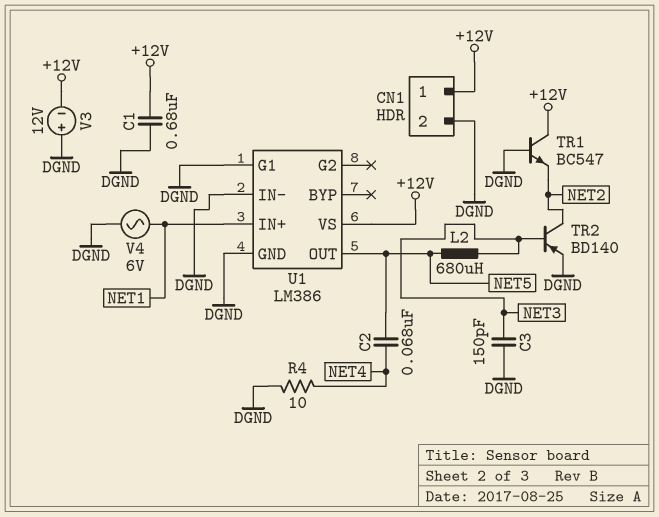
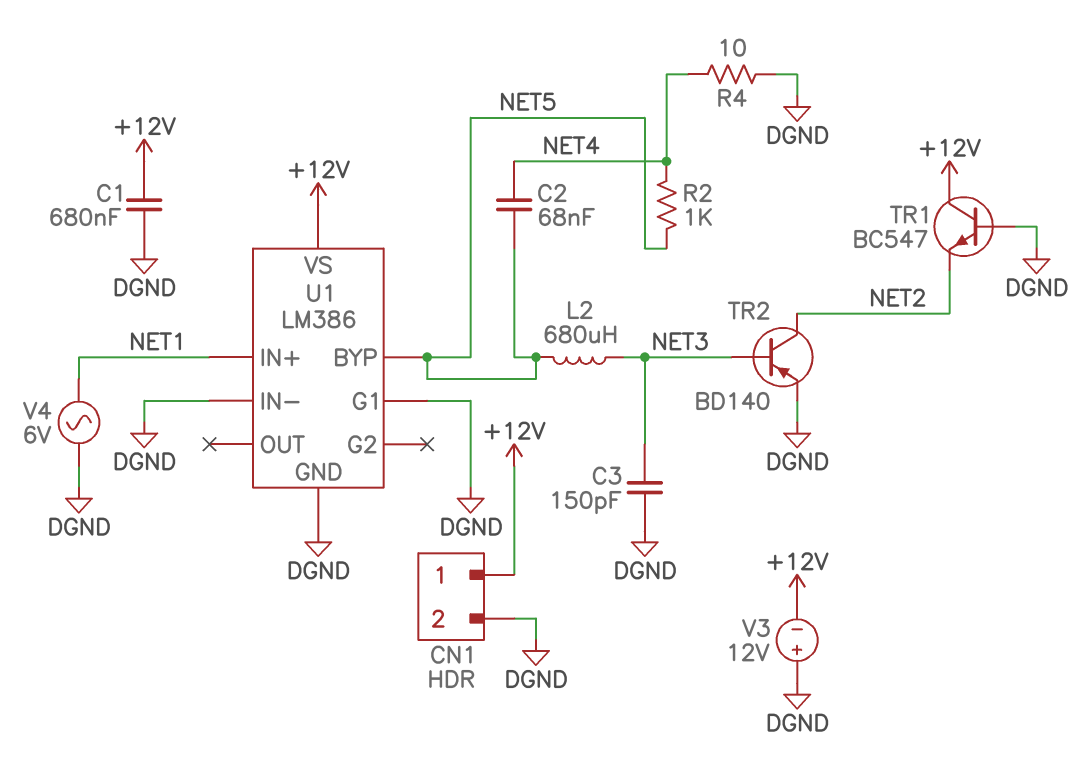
R2: none -> 1k (NET4, NET5)
U1 pin BYP: none -> NET5
U1 pin OUT: NET5 -> none

